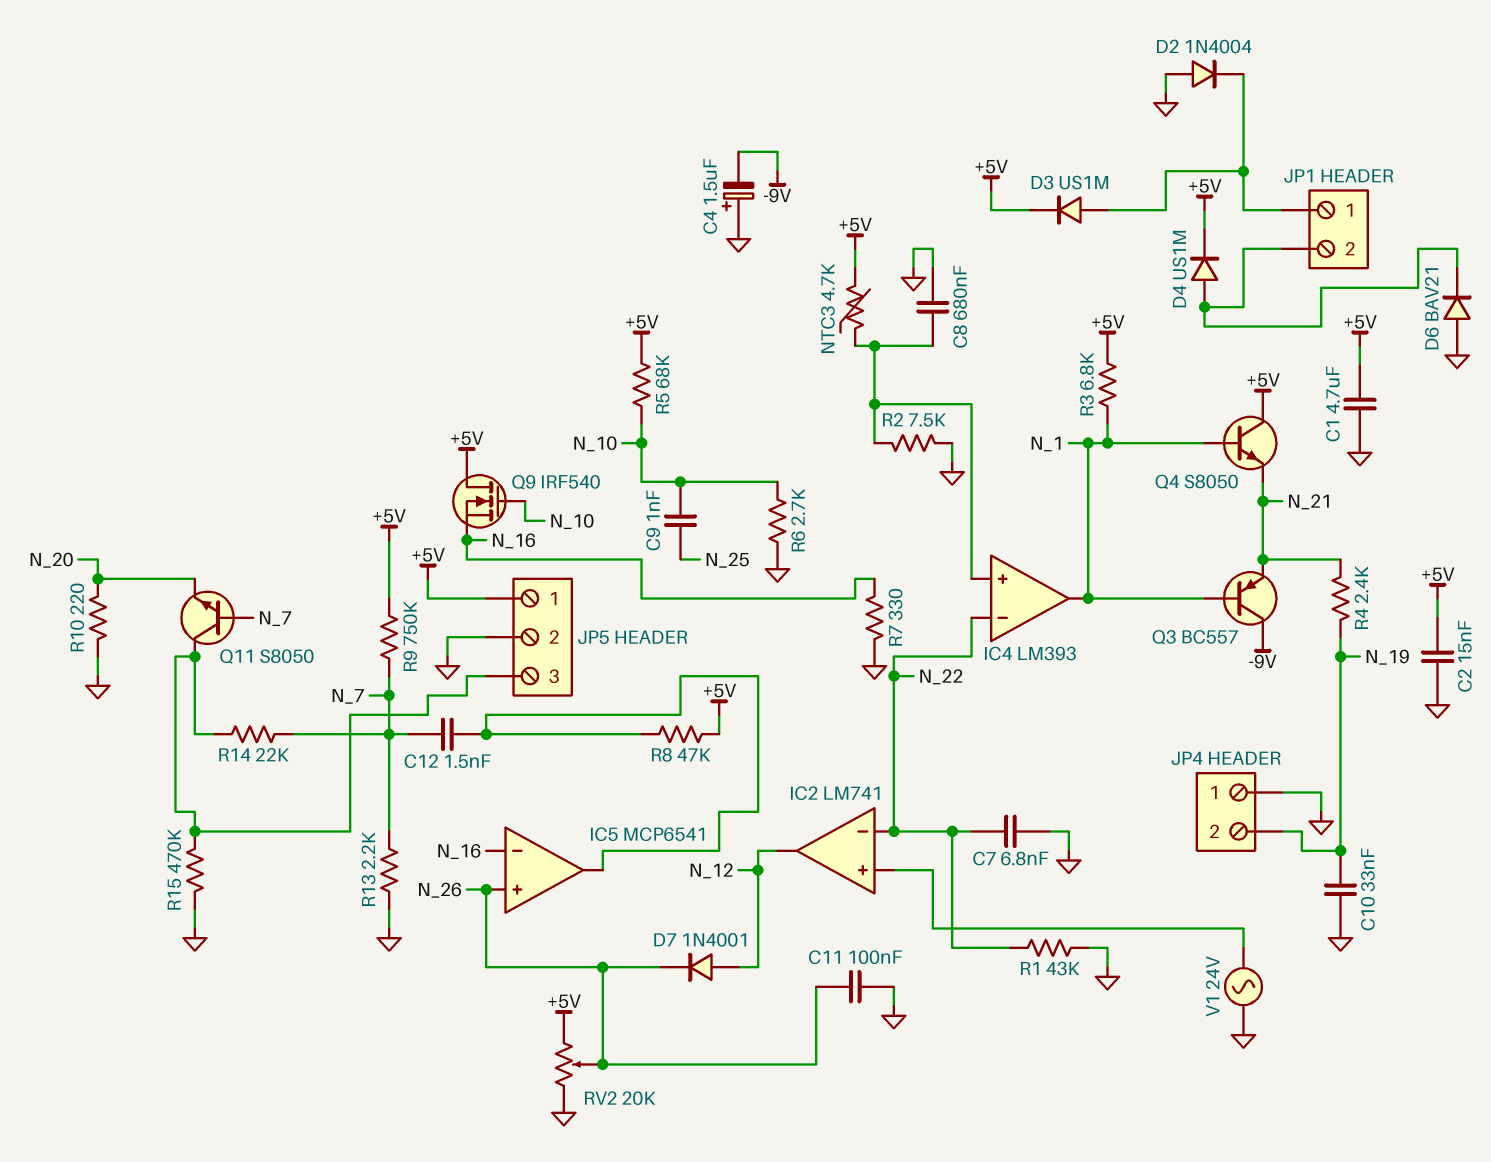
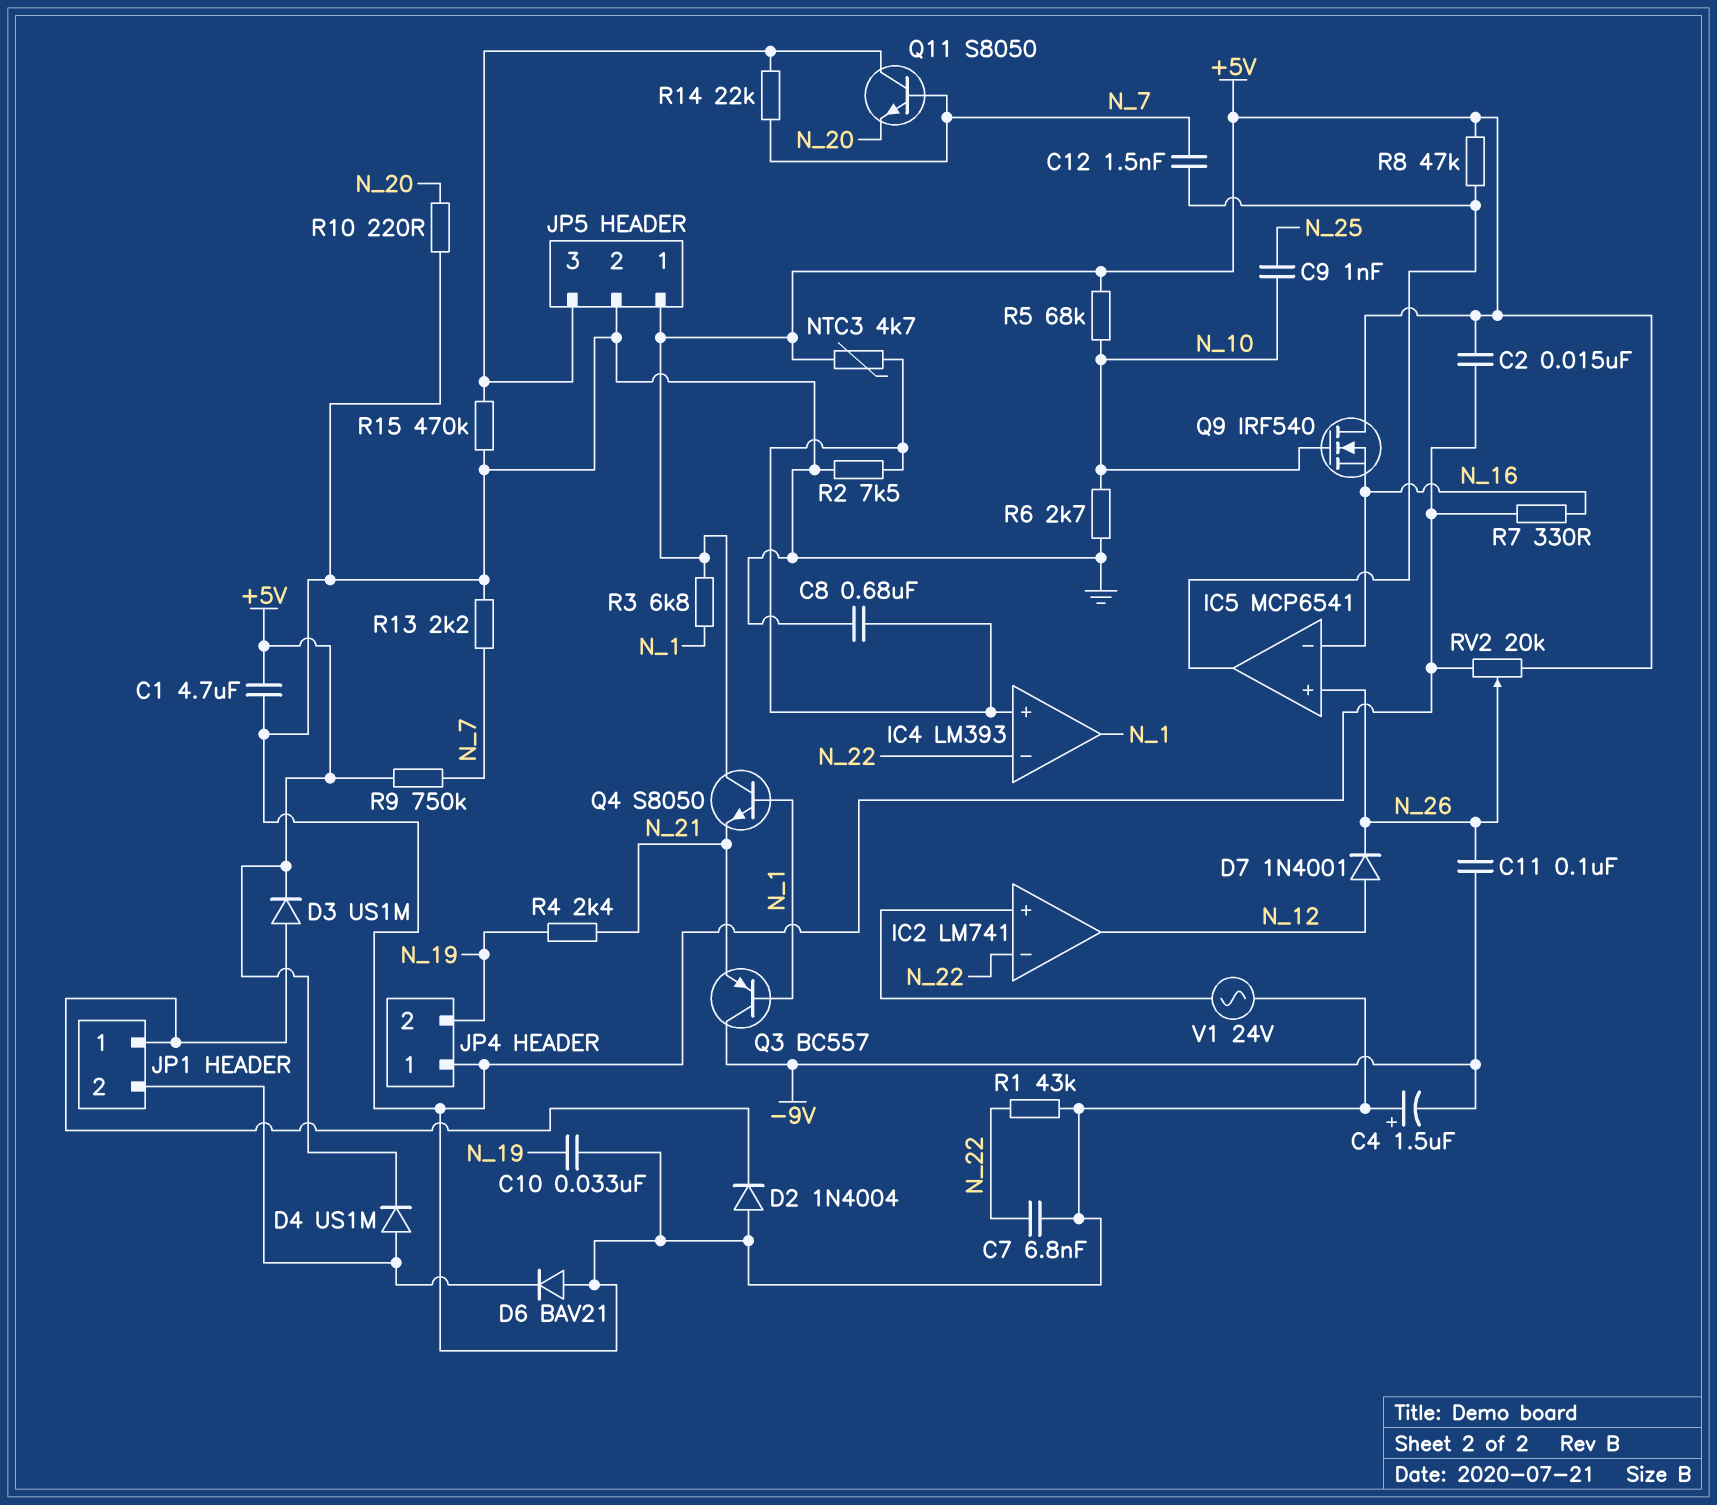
C11: 100nF (GND, N_26) -> 100nF (-9V, N_26)

